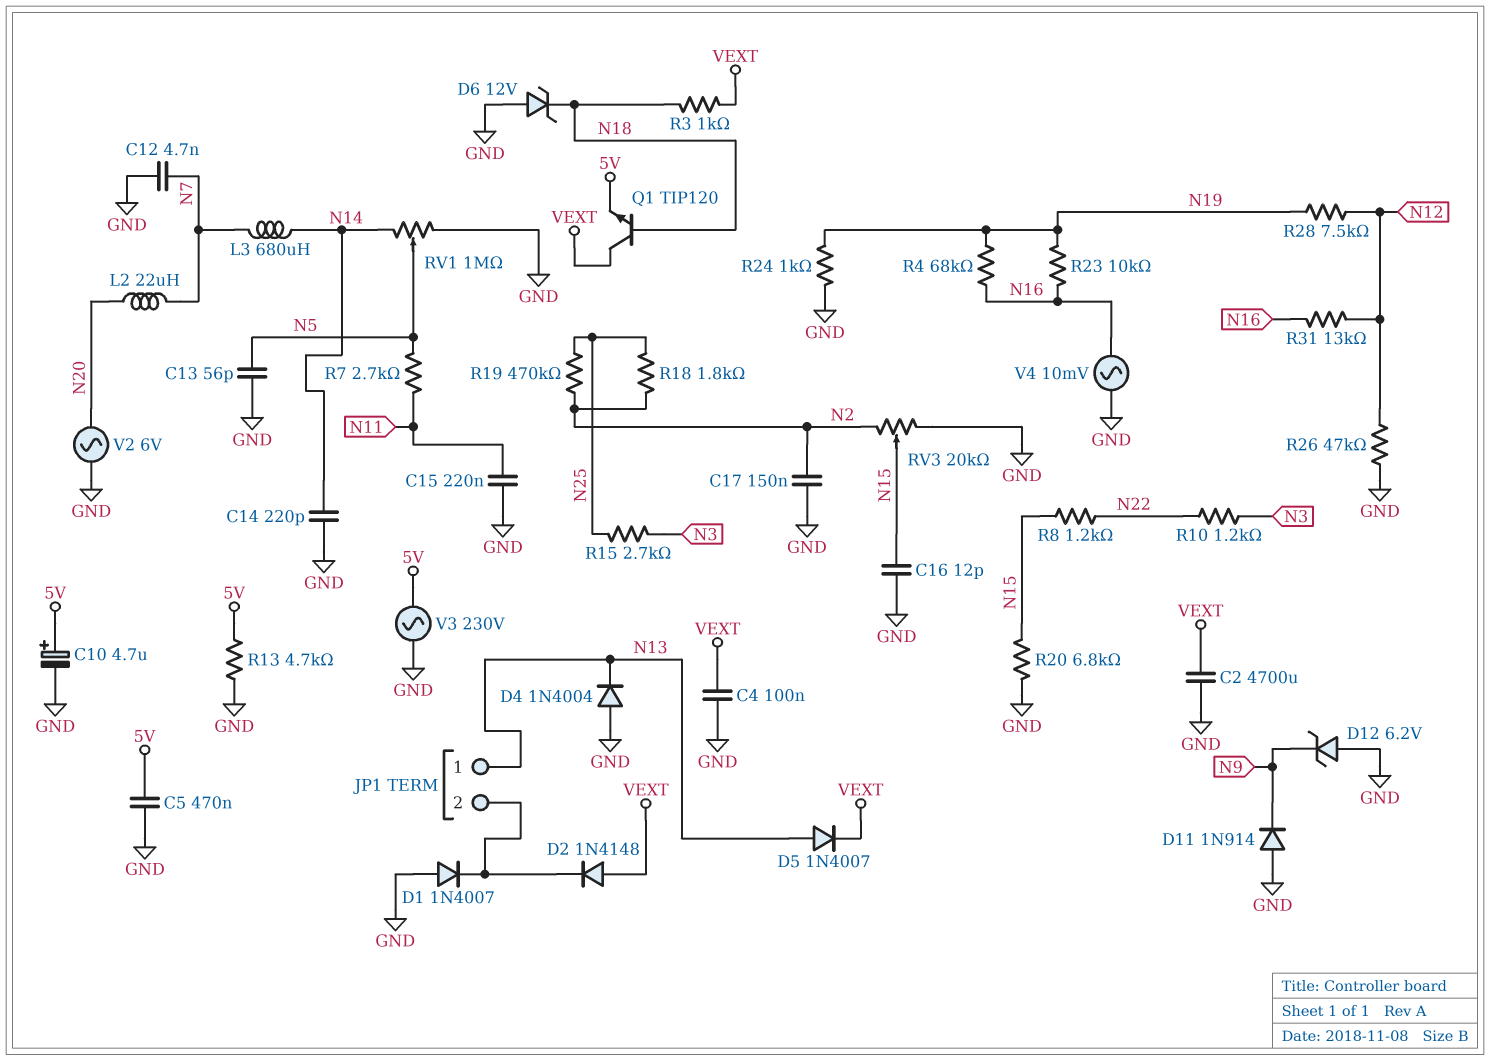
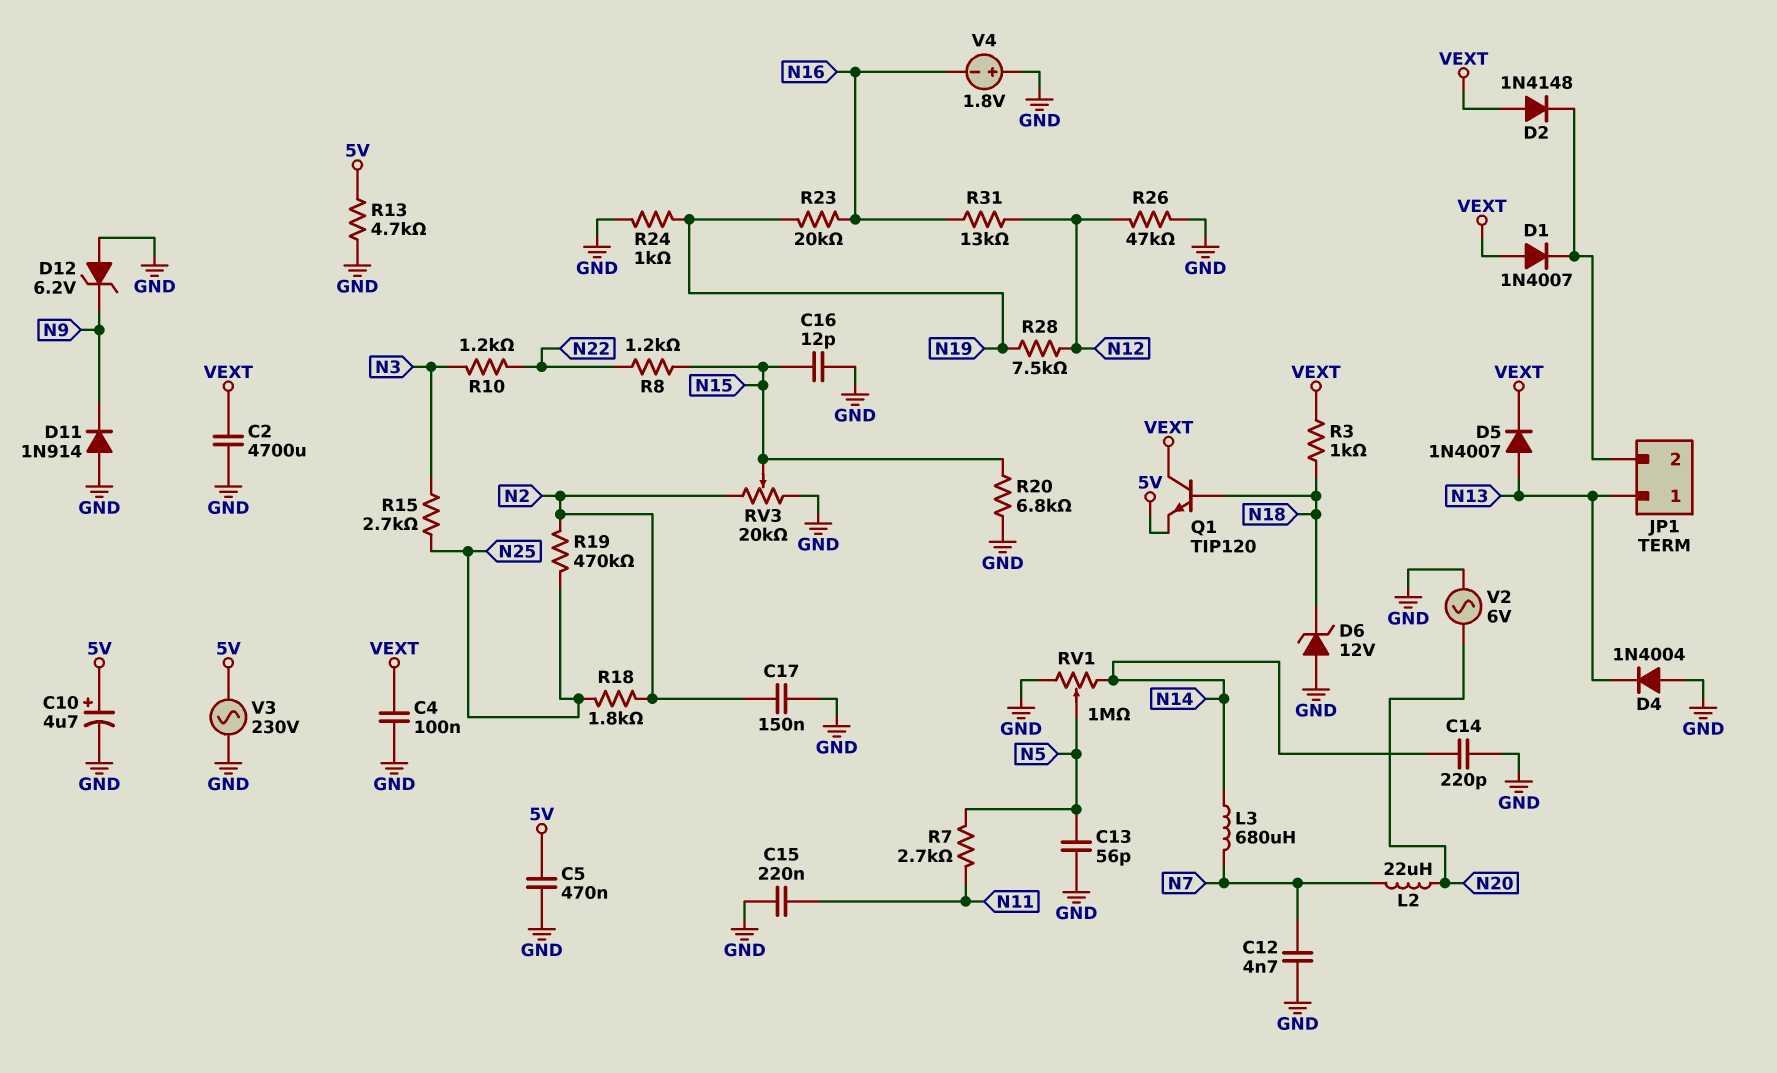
D1: diode 1N4007 (A GND, K JP1/2) -> diode 1N4007 (A VEXT, K JP1/2)
R4: 68k (N16, N19) -> none
R23: 10k (N16, N19) -> 20k (N16, N19)
V4: AC 10mV (GND, N16) -> 1.8V (plus GND, minus N16)

